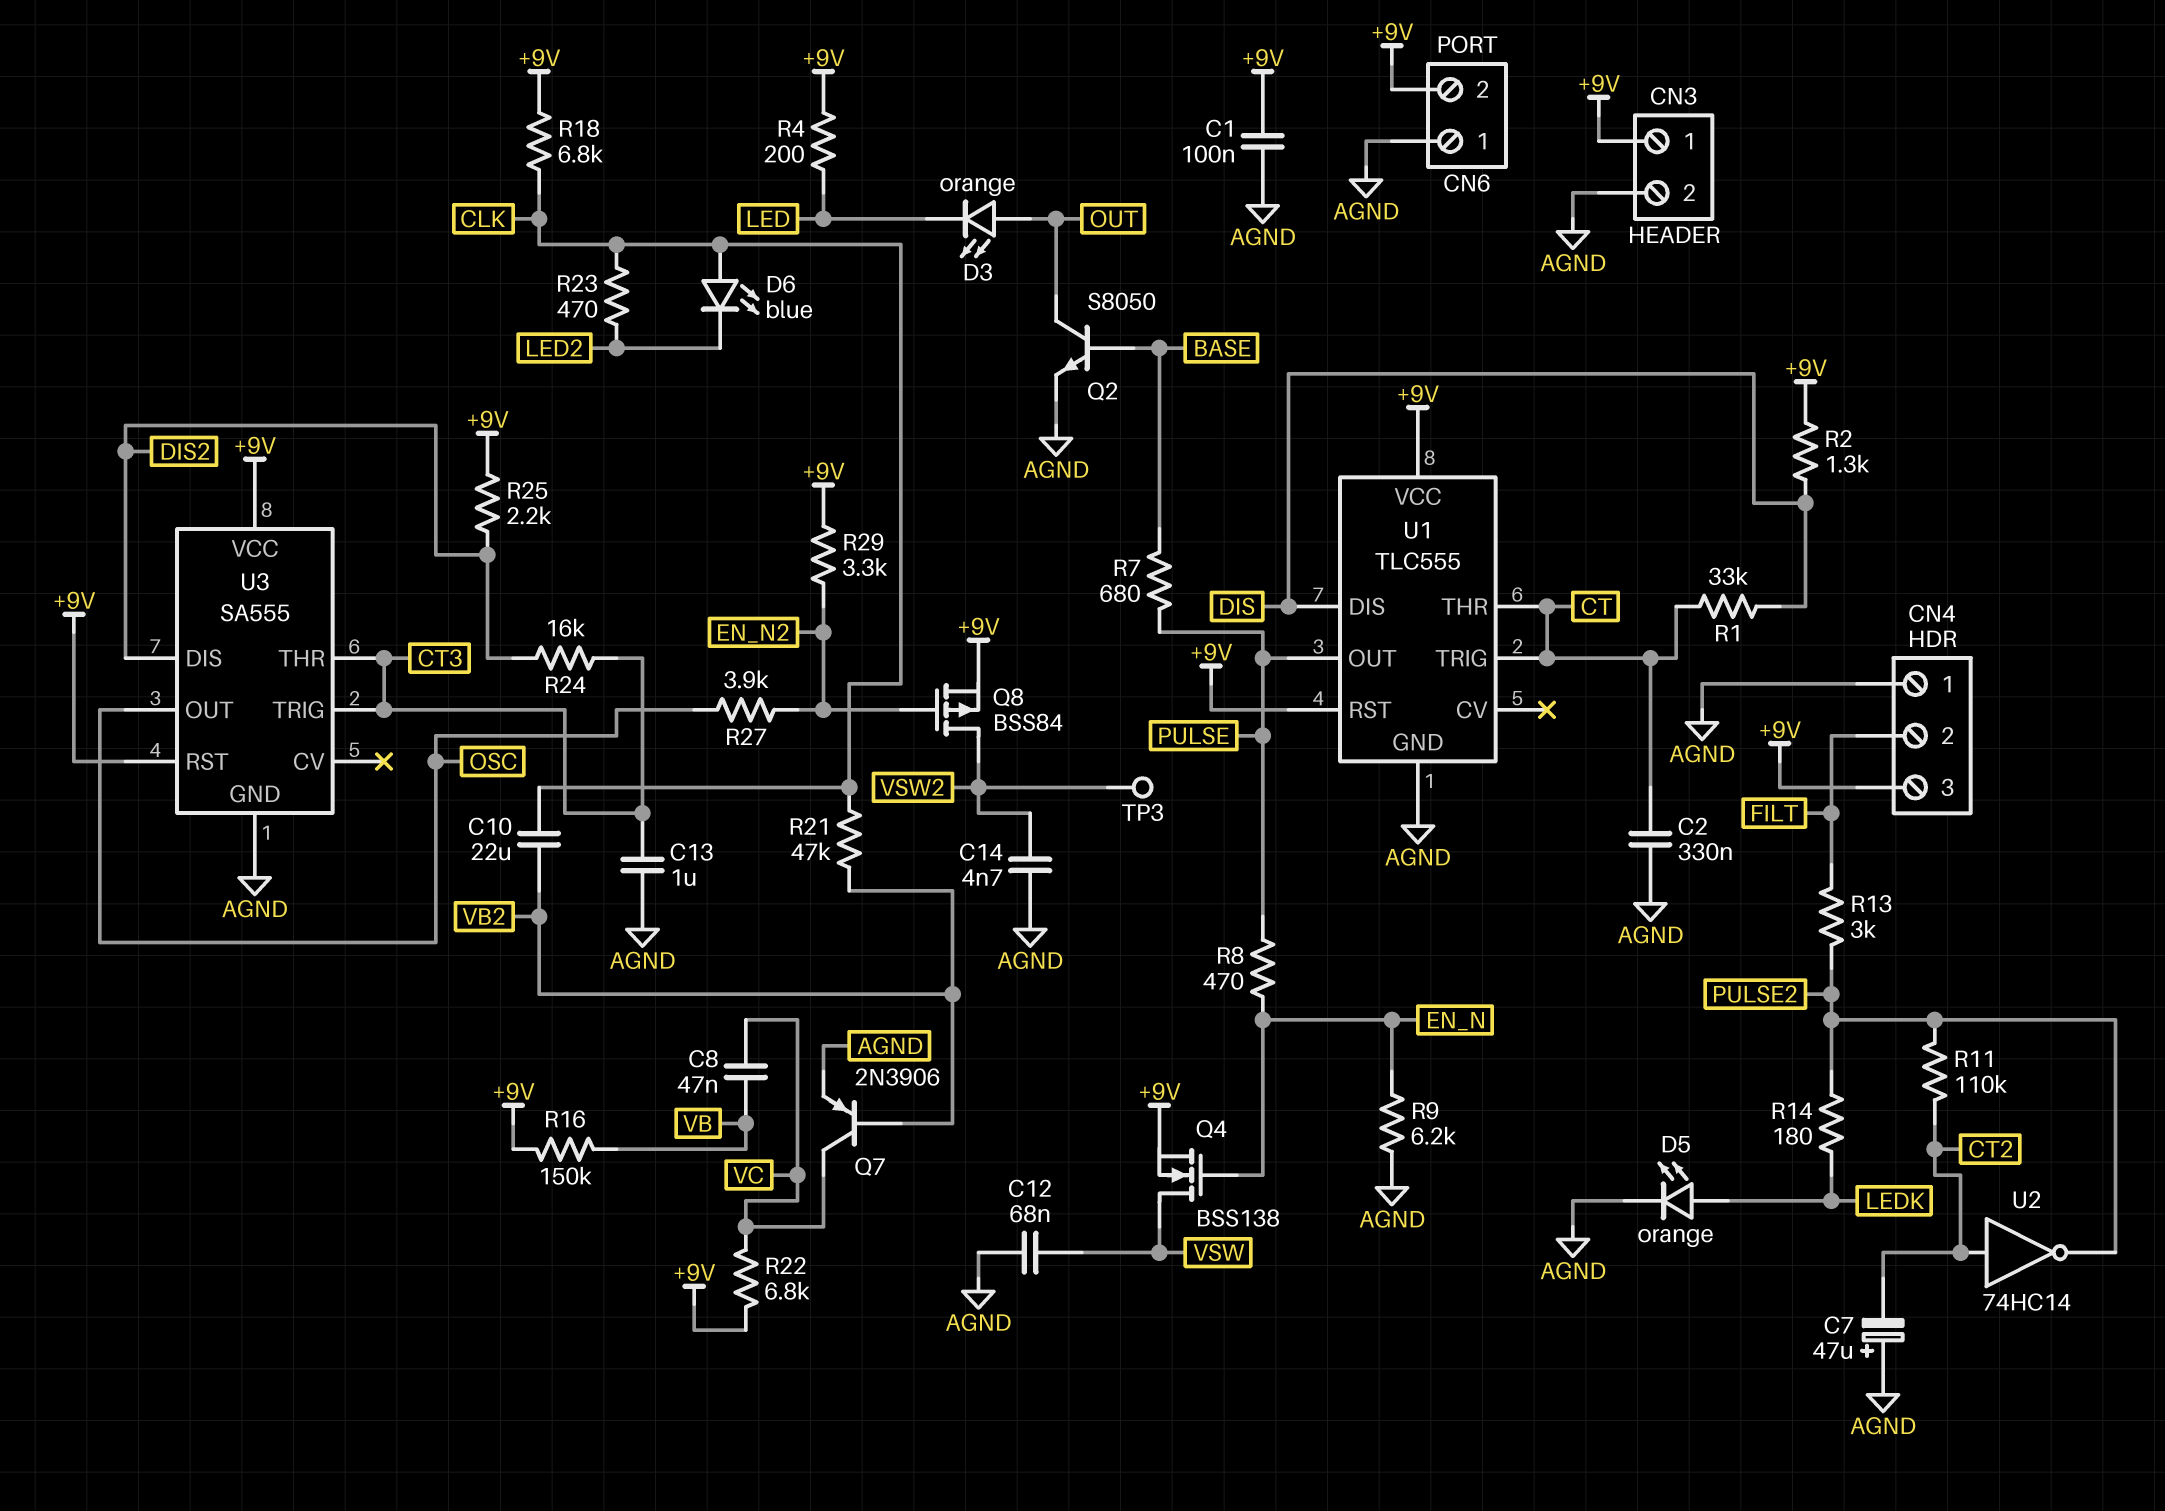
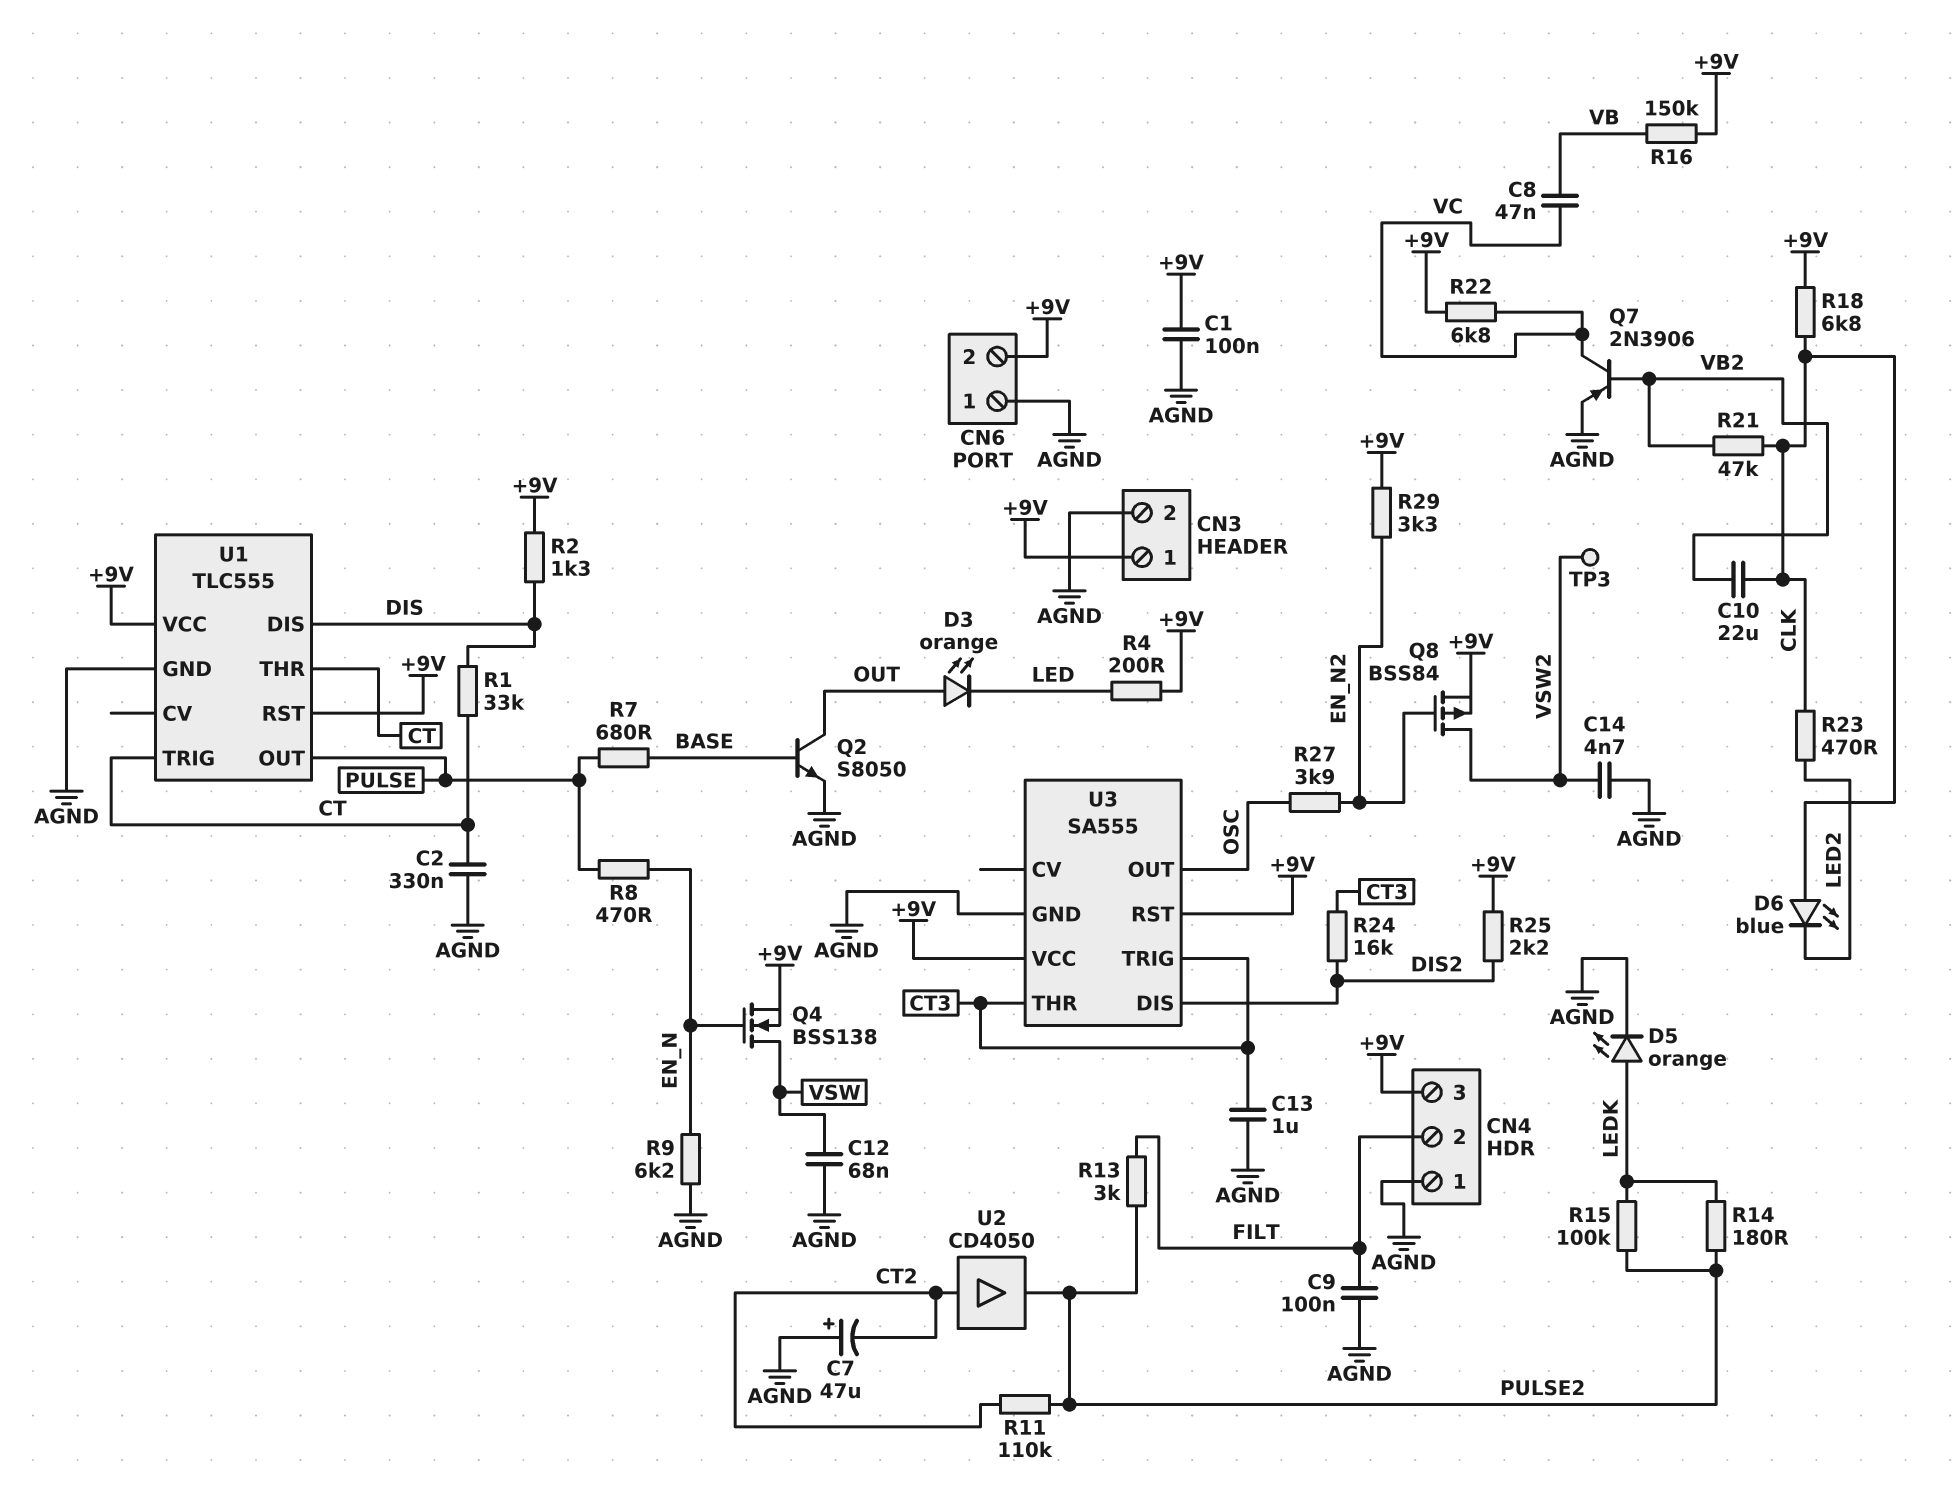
C9: none -> 100nF (AGND, FILT)
R15: none -> 100k (LEDK, PULSE2)
U2: NOT 74HC14 (in CT2, out PULSE2) -> buffer CD4050 (in CT2, out PULSE2)

